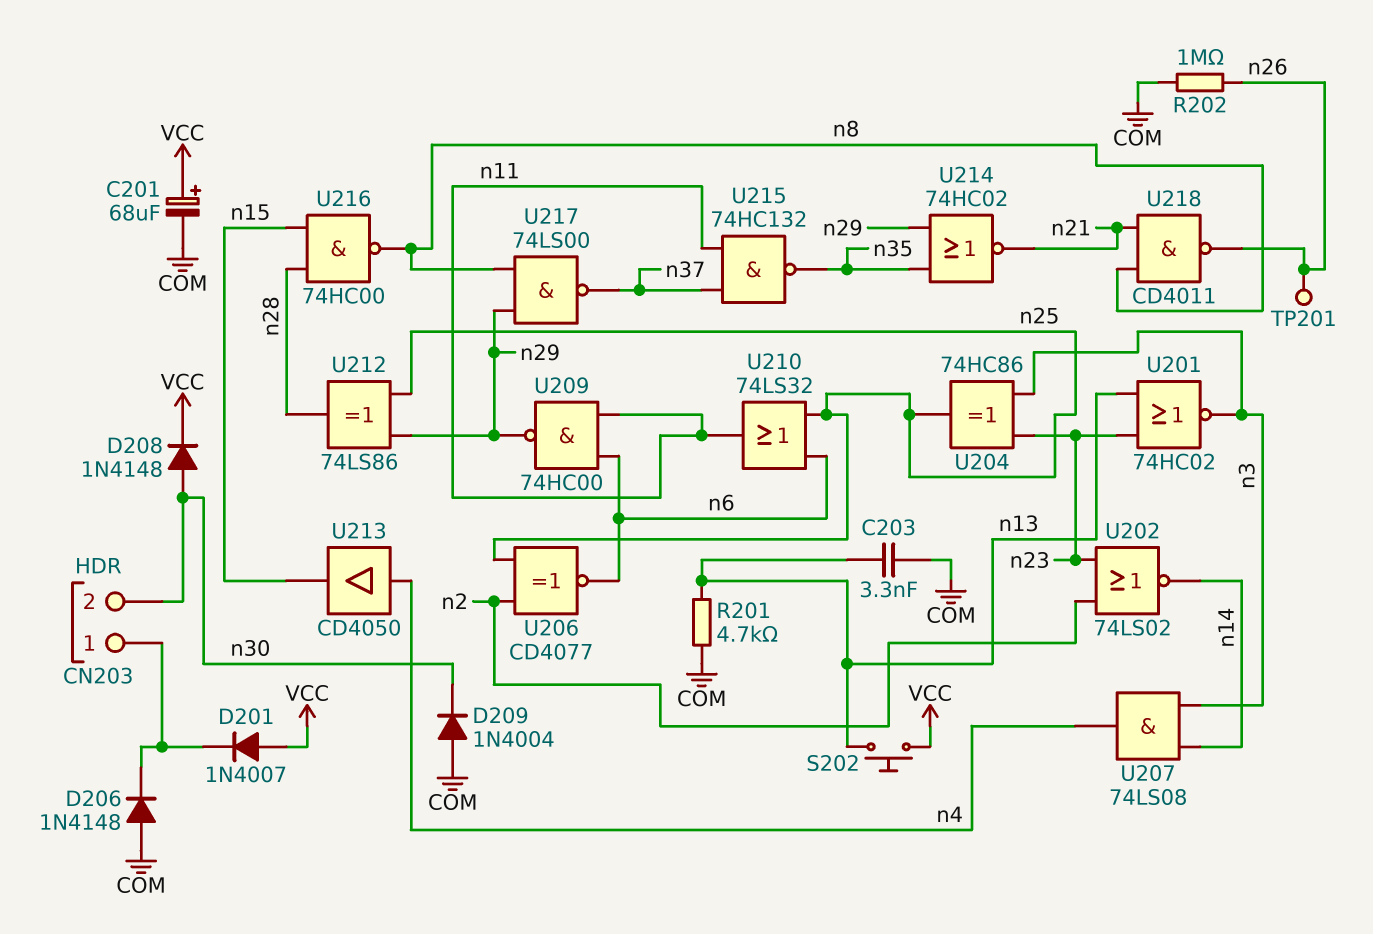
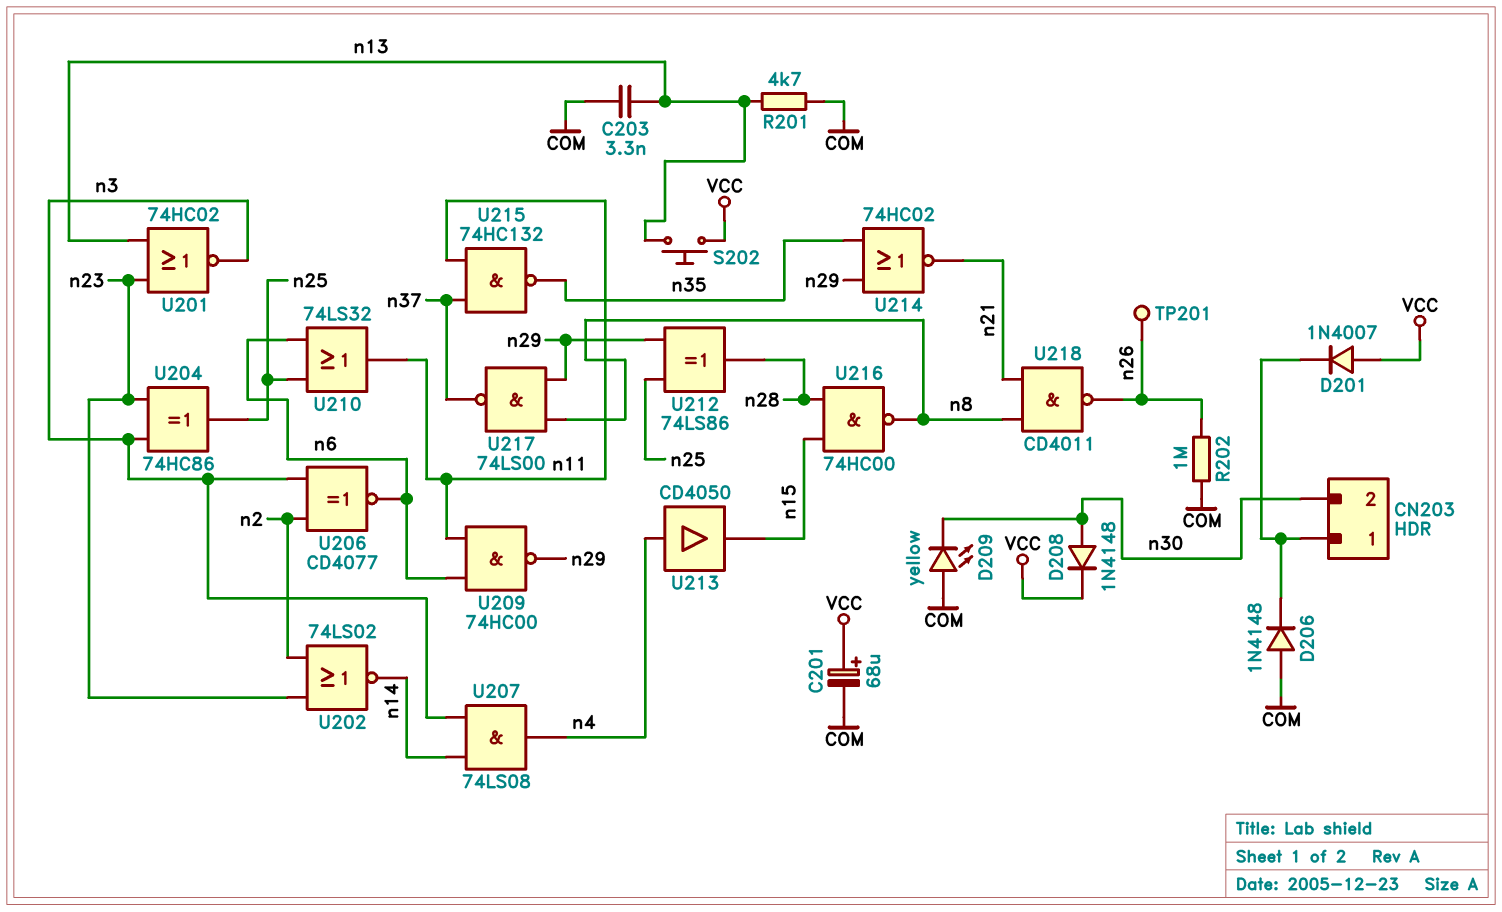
D209: diode 1N4004 (A COM, K n30) -> LED yellow (A COM, K n30)
U206: XNOR CD4077 (in n2, in n25, out n6) -> XNOR CD4077 (in n2, in n3, out n6)

